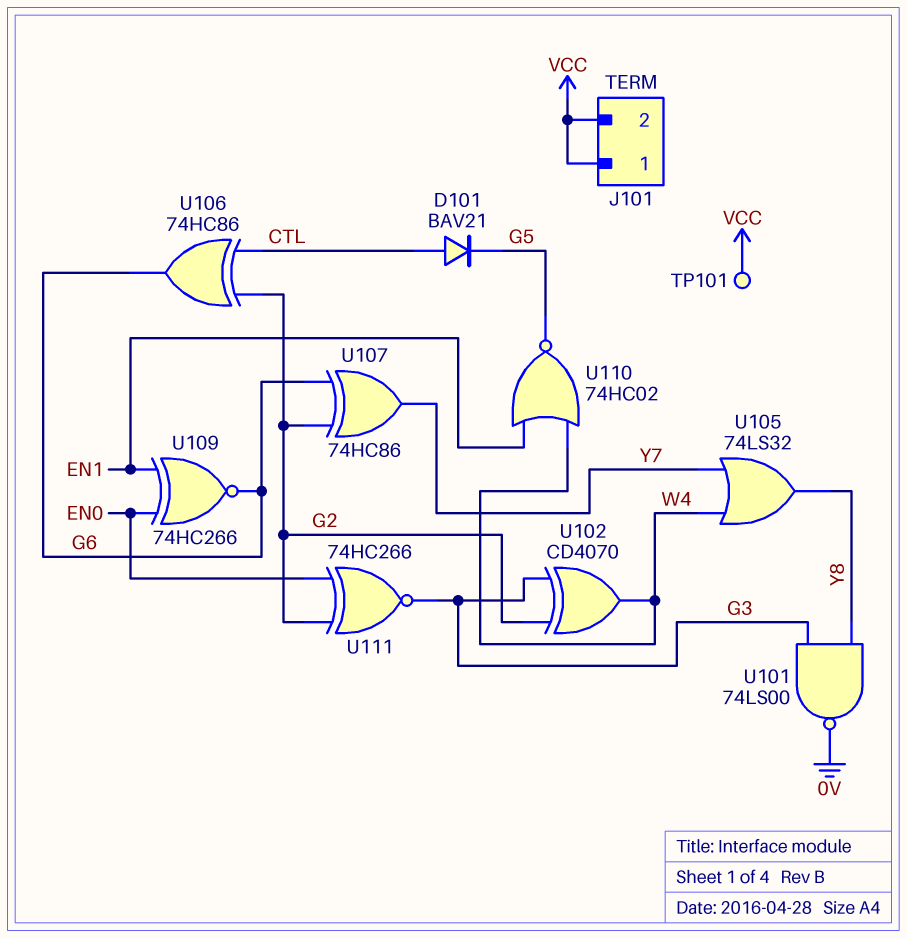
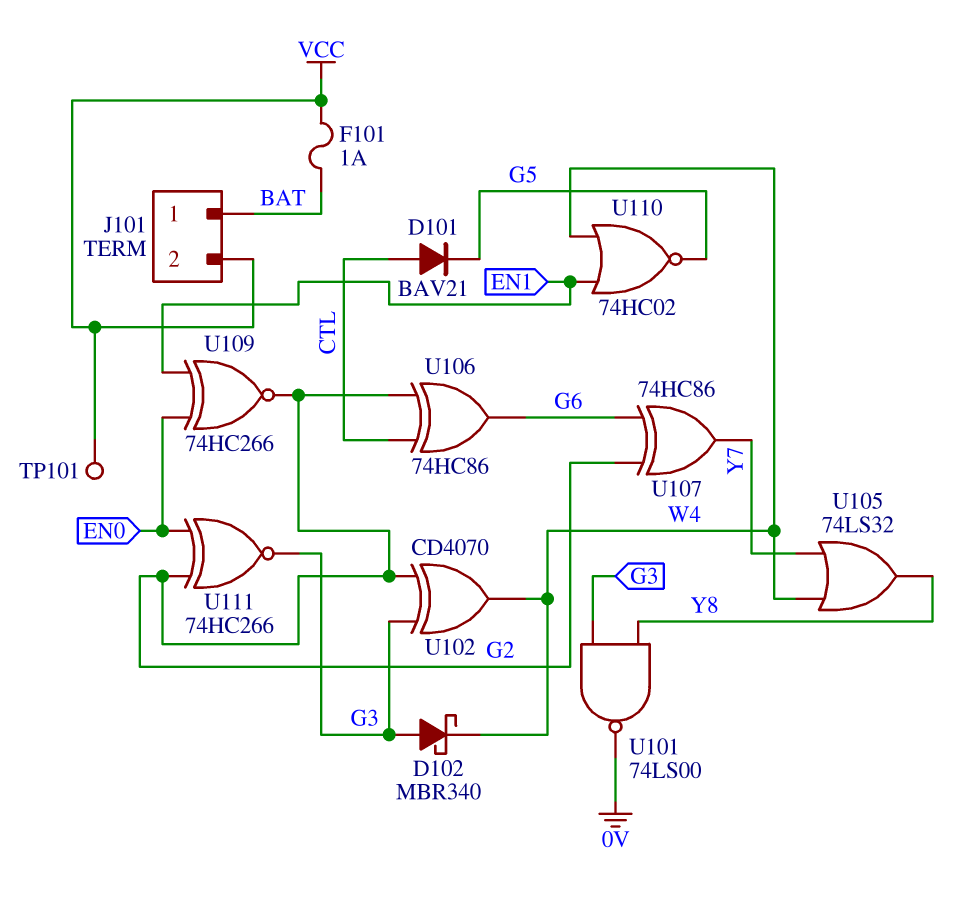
D102: none -> schottky MBR340 (A G3, K W4)
F101: none -> 1A (BAT, VCC)
J101 pin 1: VCC -> BAT
U109: XNOR 74HC266 (in EN0, in EN1, out G6) -> XNOR 74HC266 (in EN0, in EN1, out G2)

